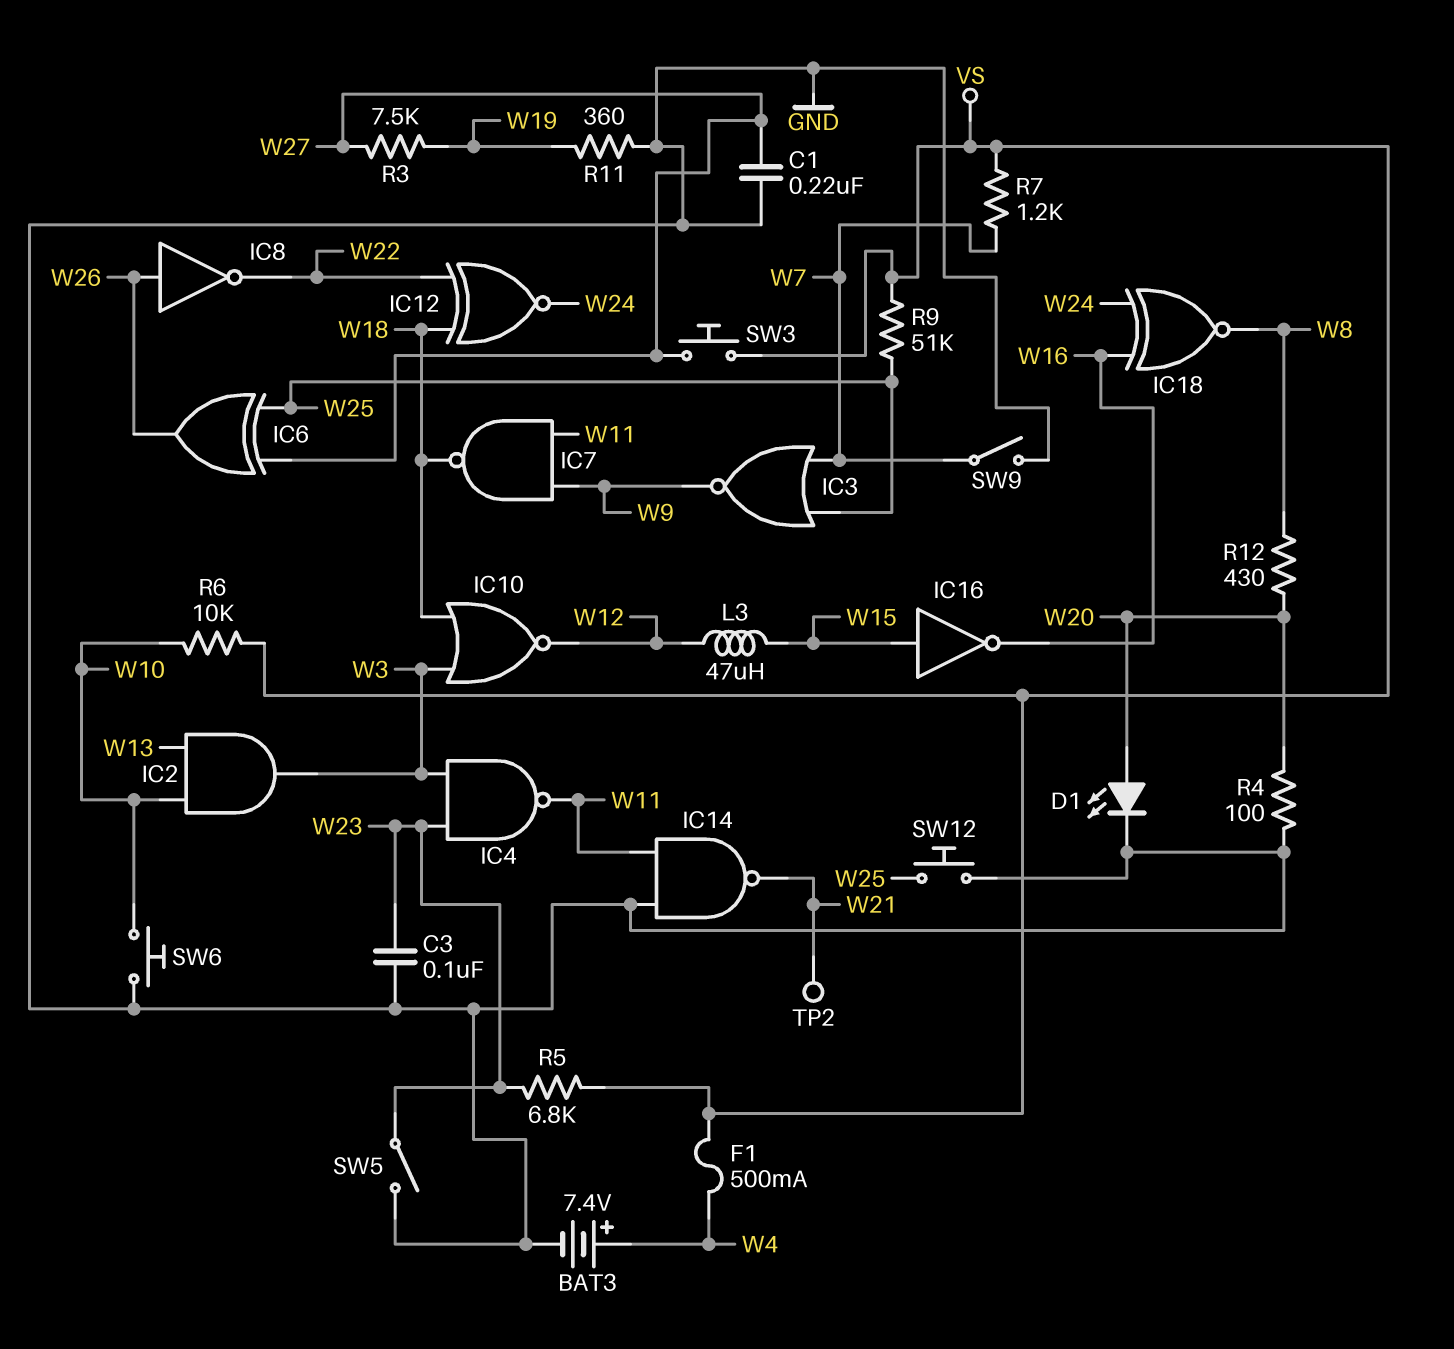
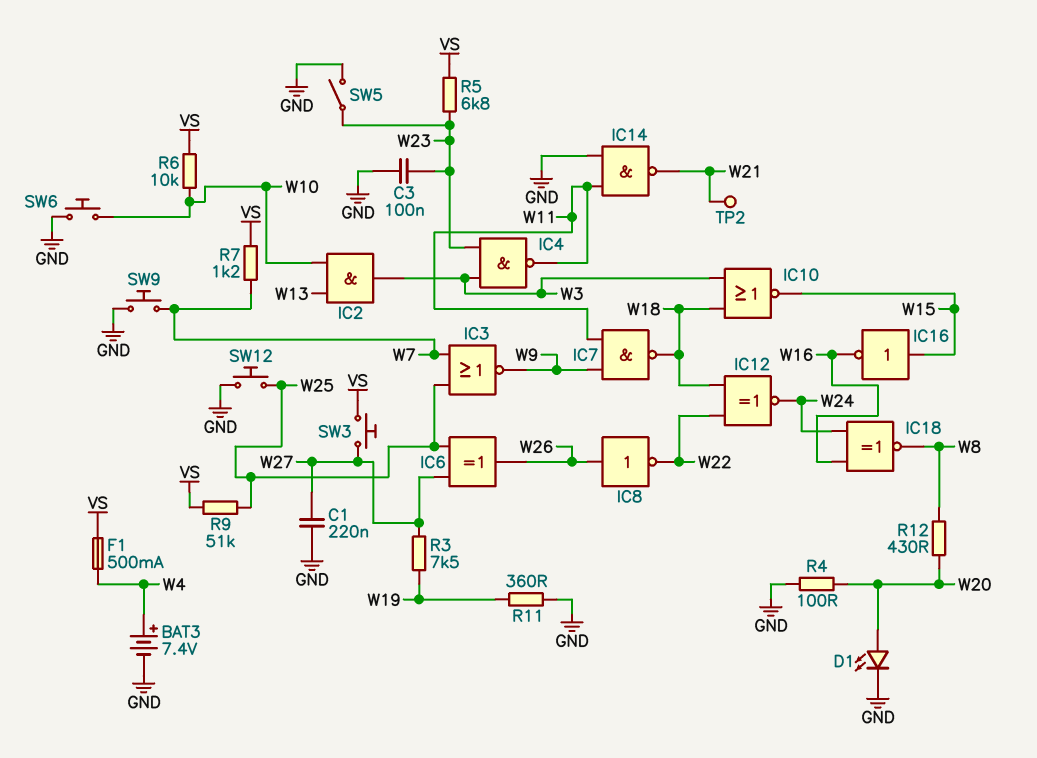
IC10: NOR (in W3, in W18, out W12) -> NOR (in W3, in W18, out W15)
L3: 47uH (W12, W15) -> none
SW9: switch (GND, W7) -> button (GND, W7)

